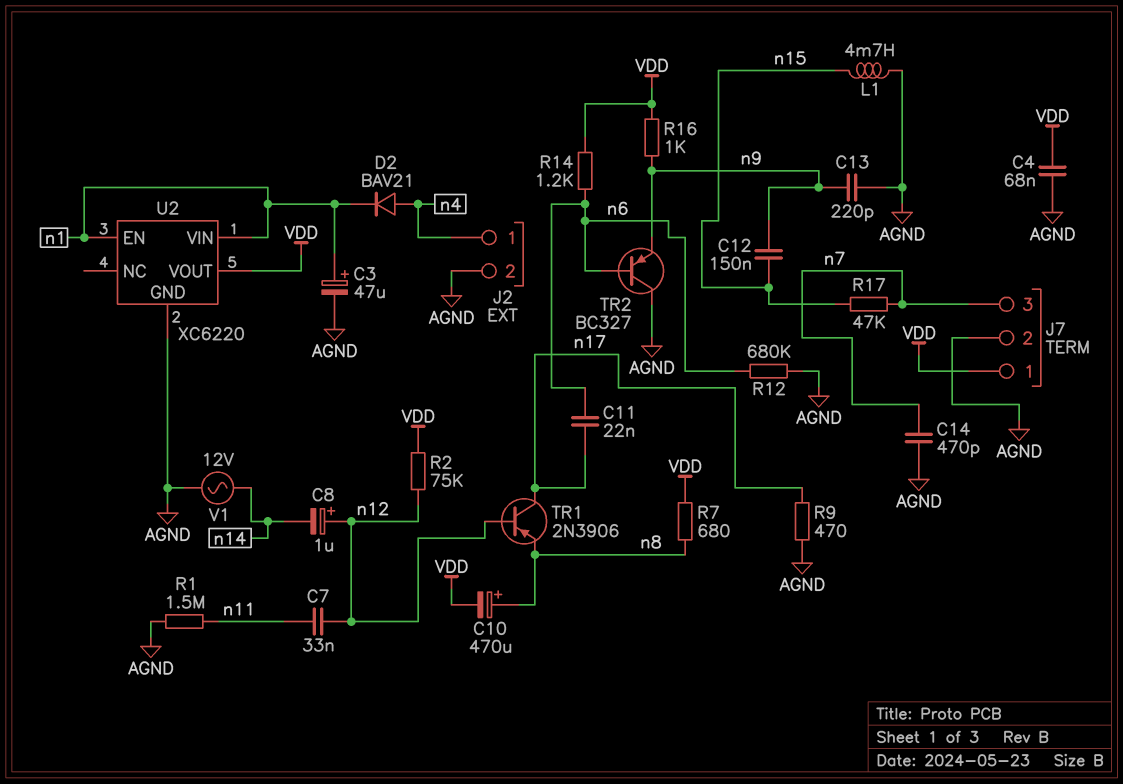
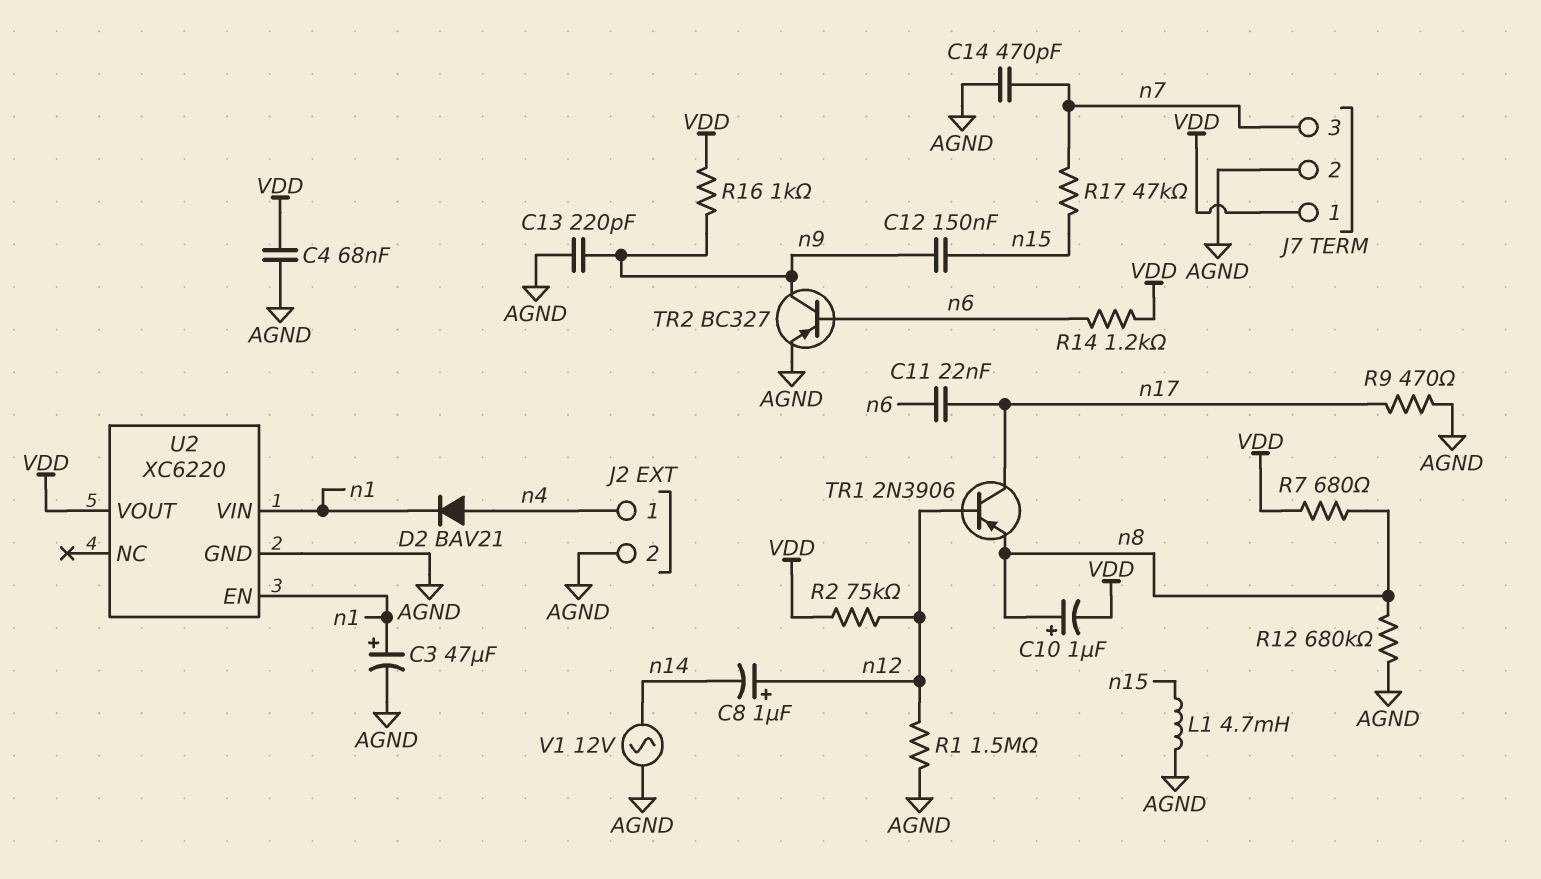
C7: 33nF (n11, n12) -> none
C10: 470uF (plus n8, minus VDD) -> 1uF (plus n8, minus VDD)
R1: 1.5M (AGND, n11) -> 1.5M (AGND, n12)
R12: 680k (AGND, n6) -> 680k (AGND, n8)
TR2: PNP BC327 (B n6, C AGND, E n9) -> PNP BC327 (B n6, C n9, E AGND)

